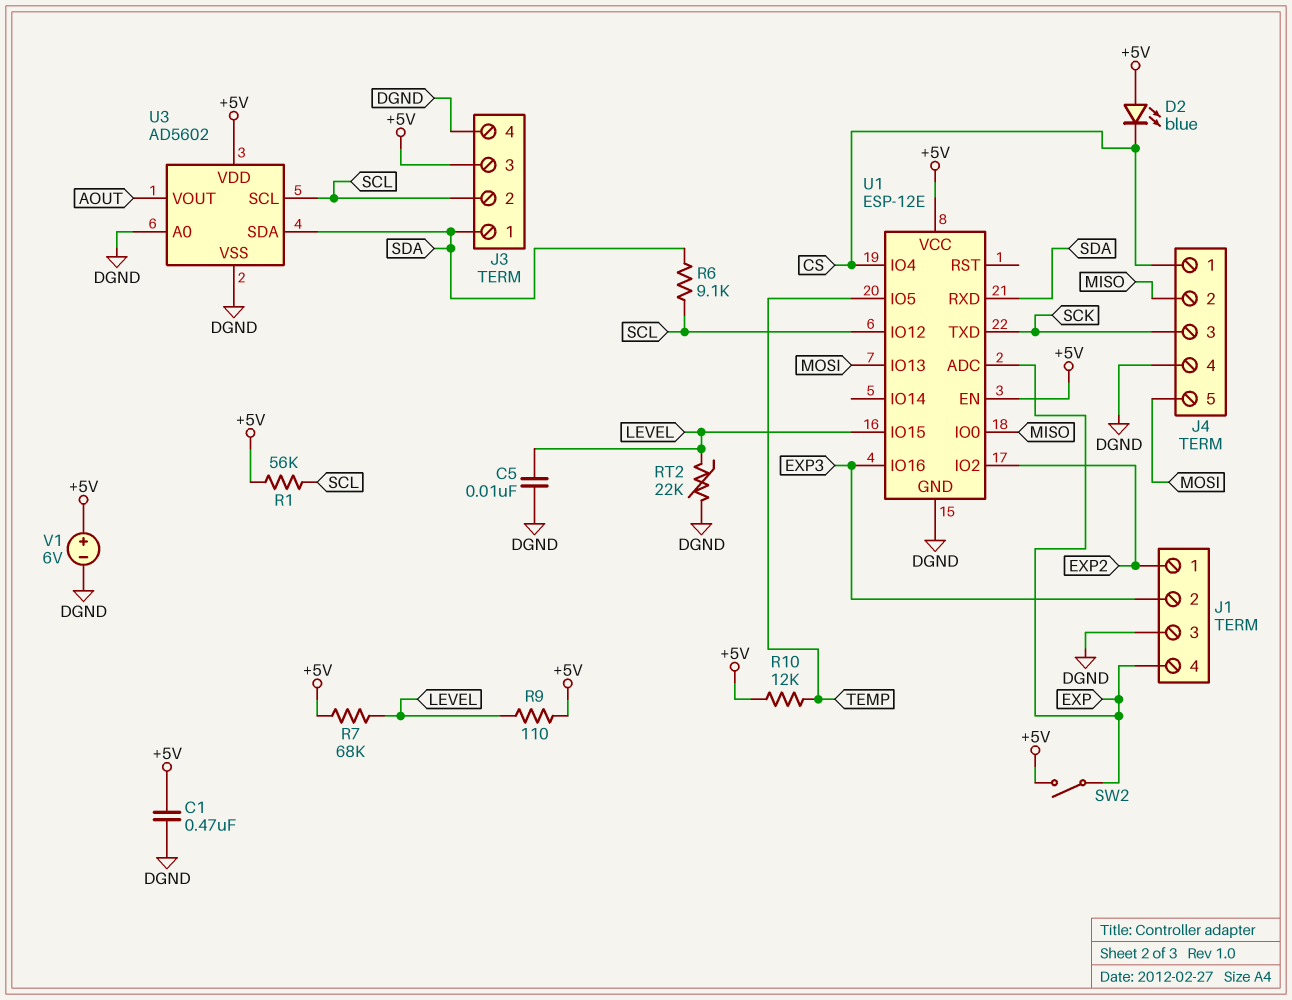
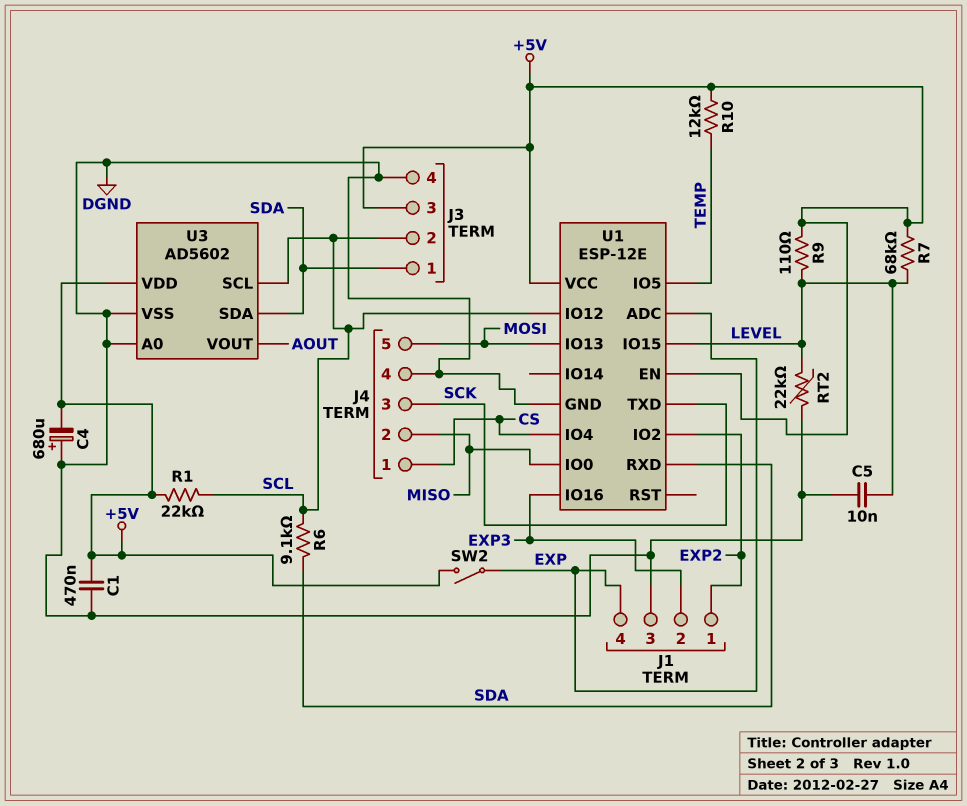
C4: none -> 680uF (plus DGND, minus +5V)
D2: LED blue (A +5V, K CS) -> none
R1: 56k (+5V, SCL) -> 22k (+5V, SCL)
V1: 6V (plus +5V, minus DGND) -> none

